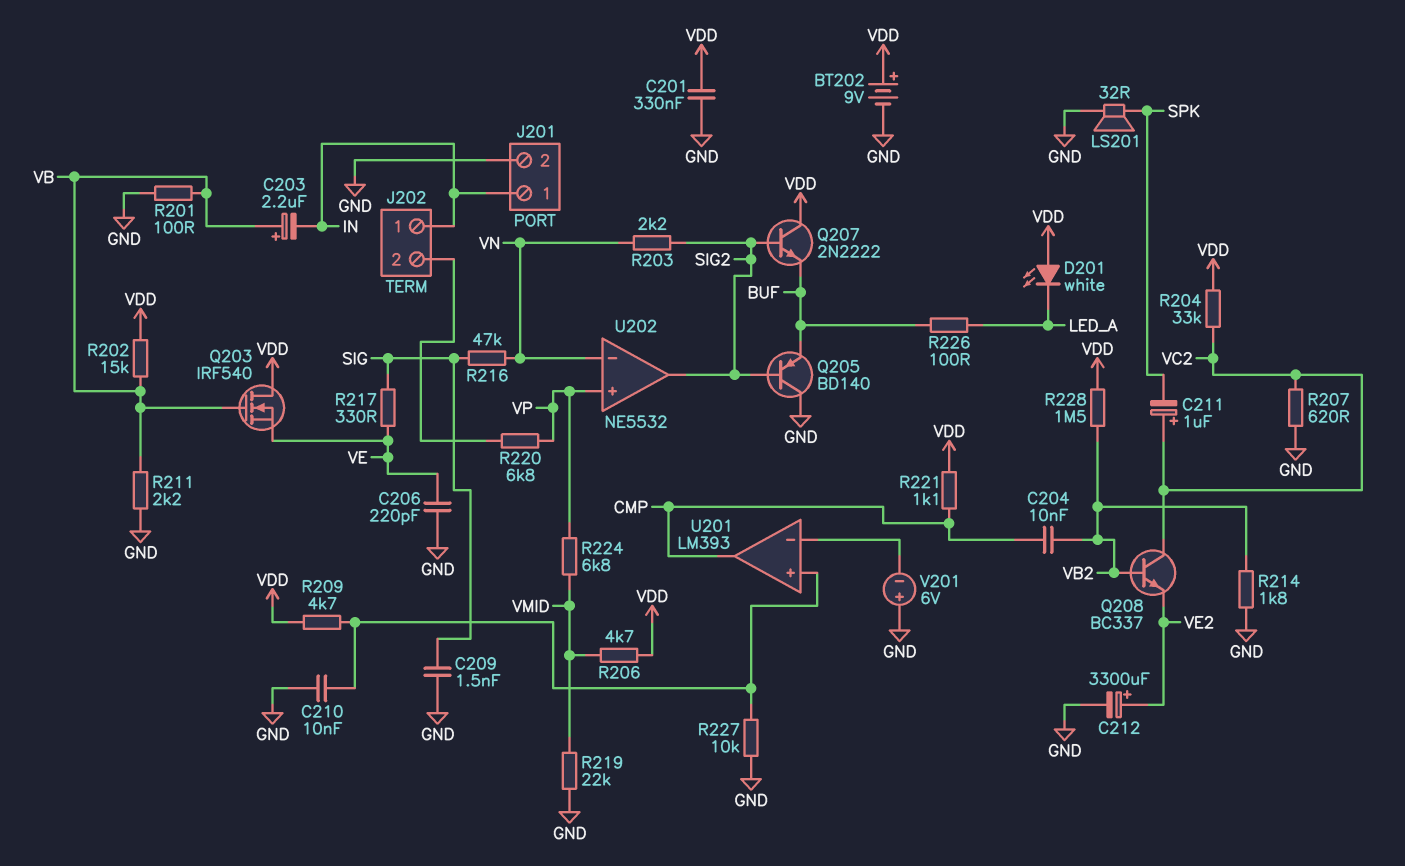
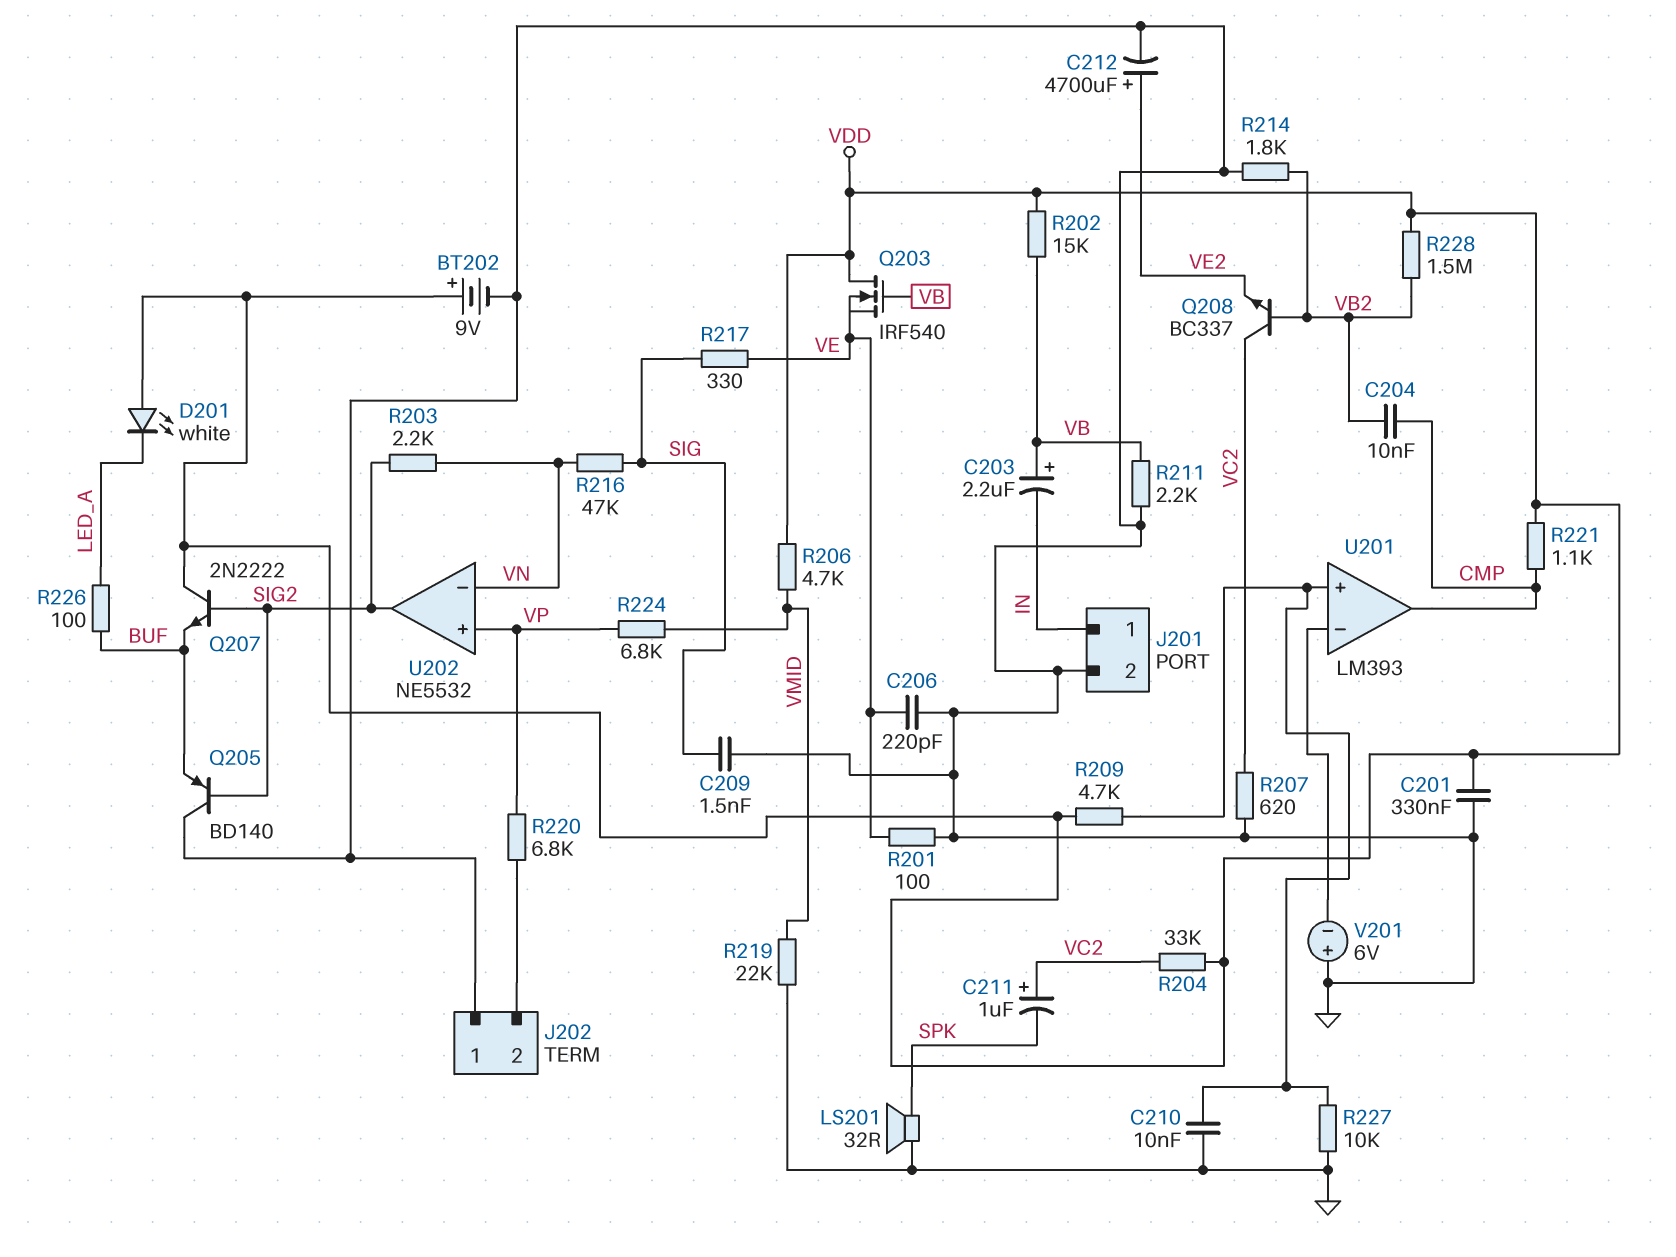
C212: 3300uF (plus VE2, minus GND) -> 4700uF (plus VE2, minus GND)
J202 pin 1: IN -> GND
R201: 100 (GND, VB) -> 100 (GND, VE)

